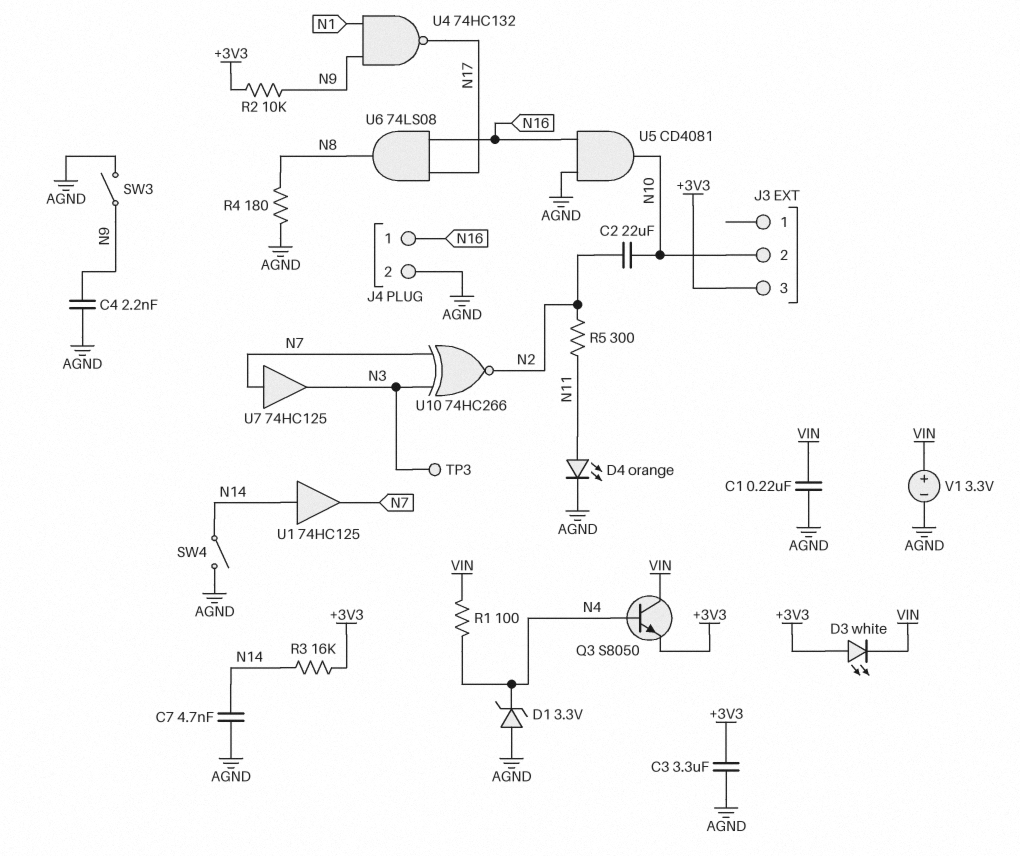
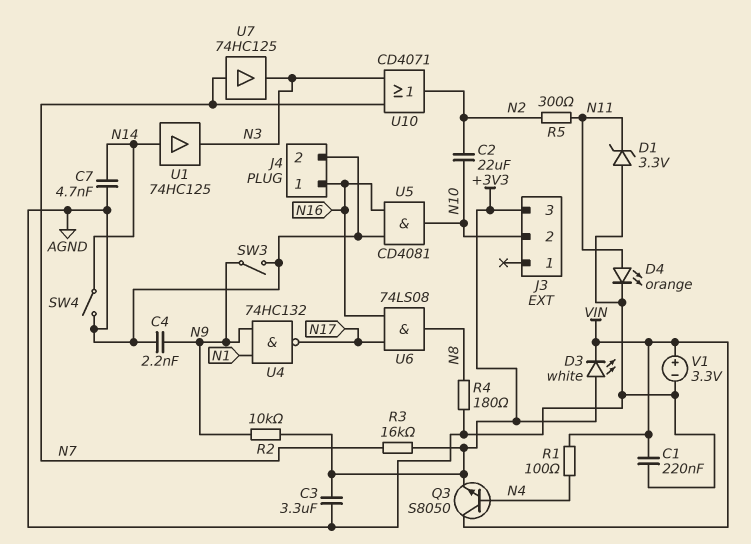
D1: zener 3.3V (A AGND, K N4) -> zener 3.3V (A AGND, K N11)
R3: 16k (+3V3, N14) -> 16k (+3V3, N7)
TP3: test point (N3) -> none
U1: buffer 74HC125 (in N14, out N7) -> buffer 74HC125 (in N14, out N3)
U10: XNOR 74HC266 (in N3, in N7, out N2) -> OR CD4071 (in N3, in N7, out N2)

